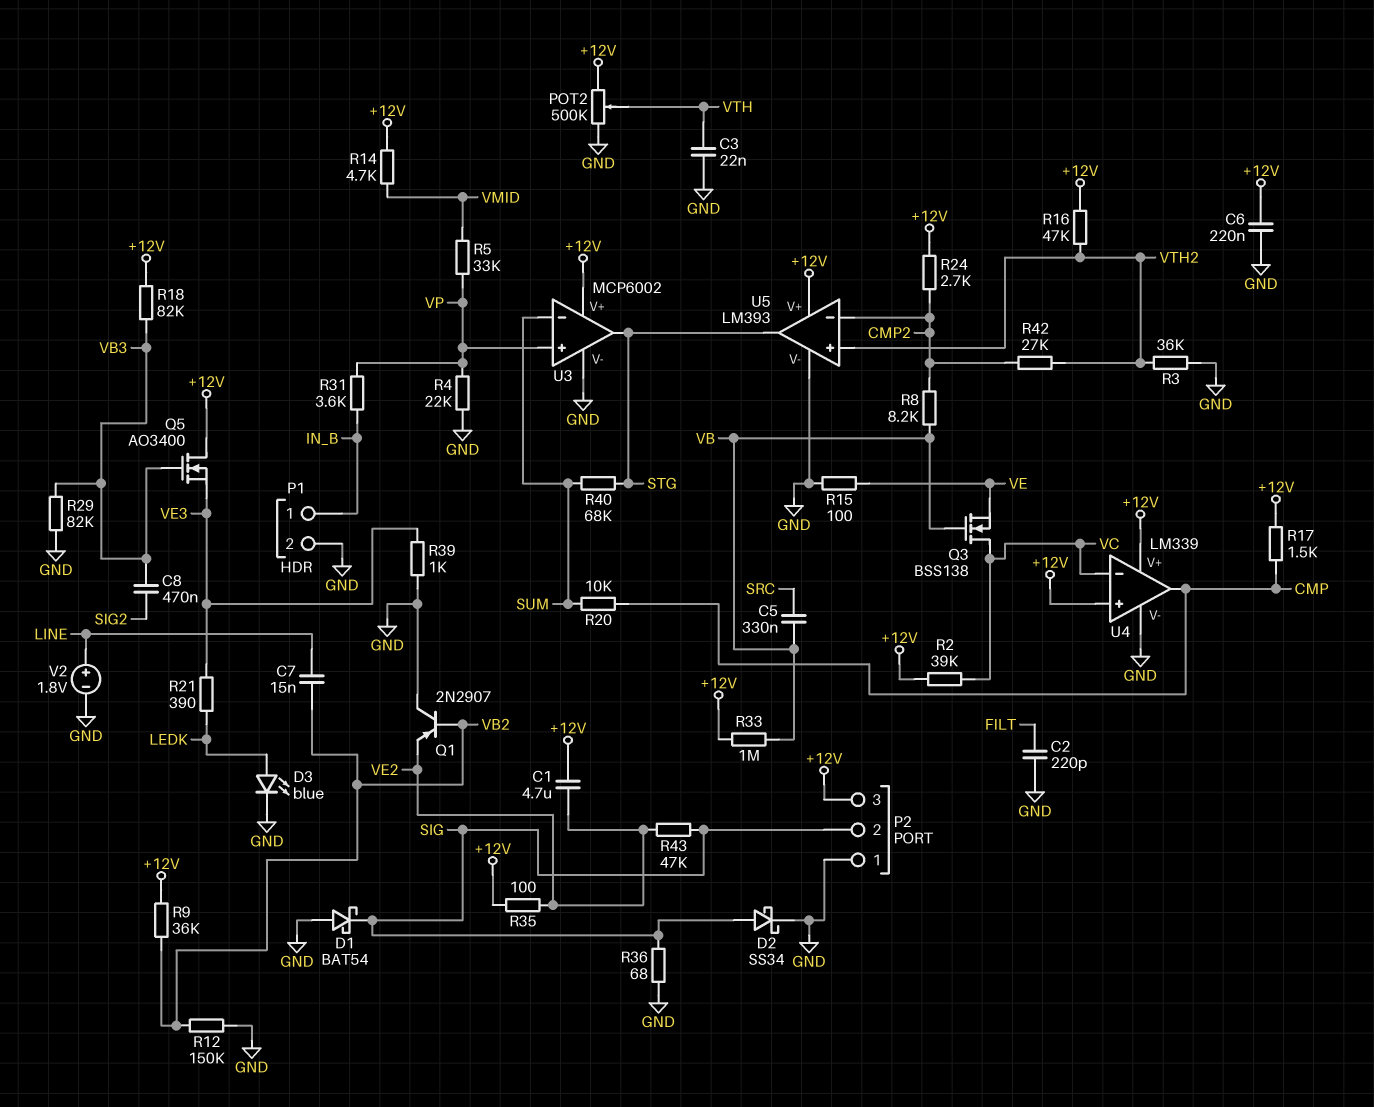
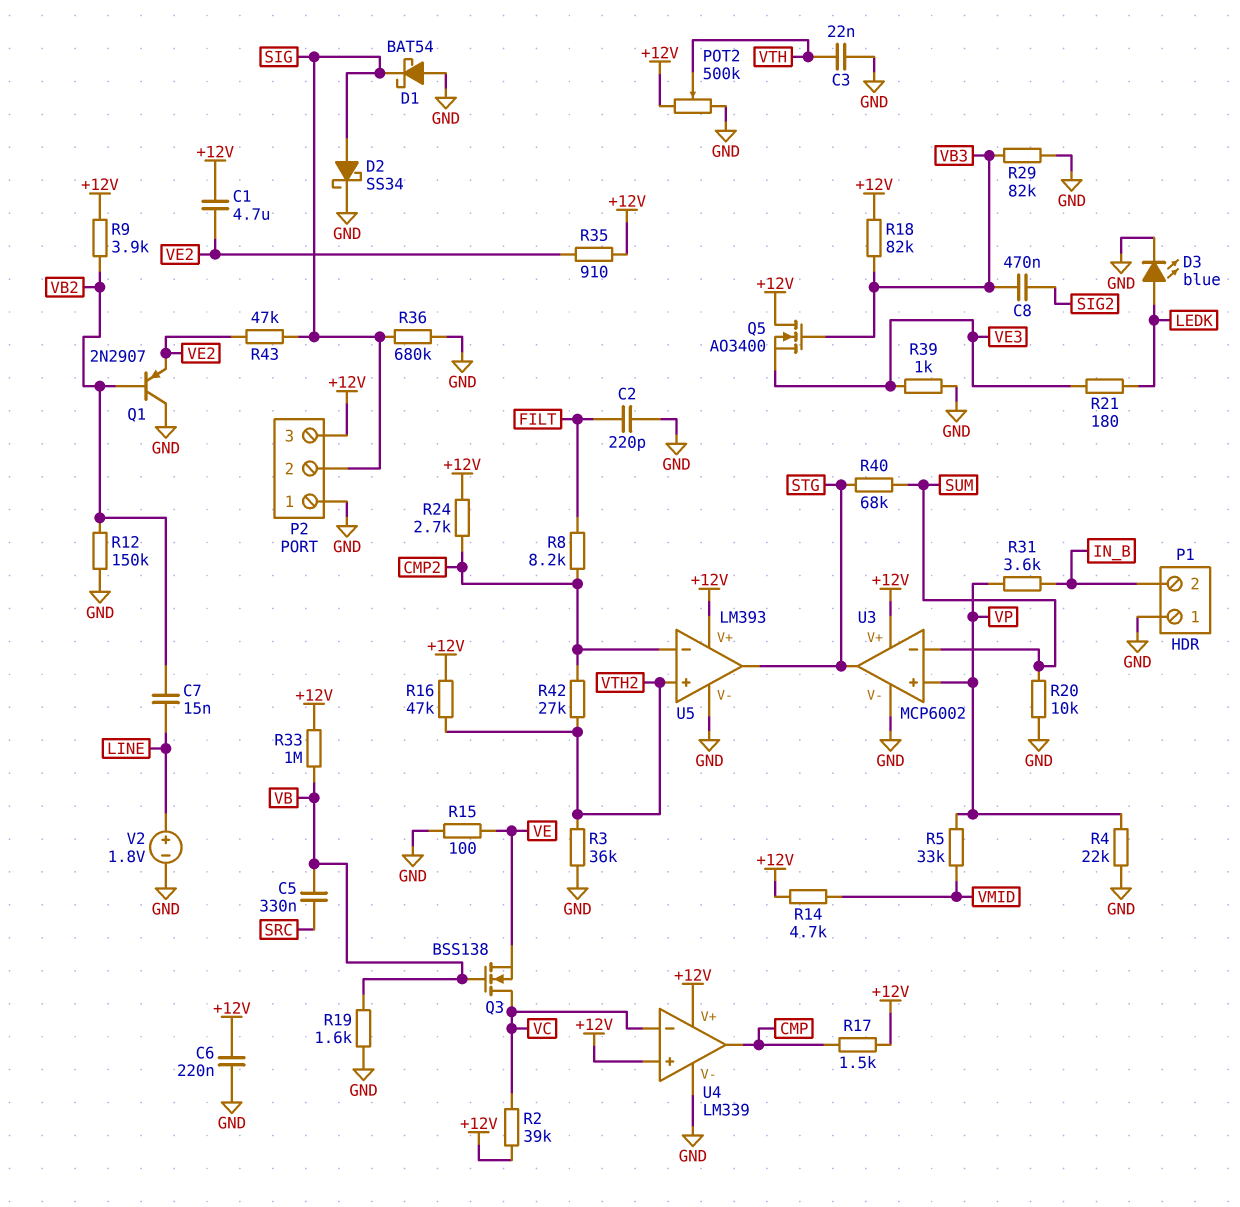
P1 pin 1: IN_B -> GND
P1 pin 2: GND -> IN_B
R8: 8.2k (CMP2, VB) -> 8.2k (CMP2, FILT)
R9: 36k (+12V, VB2) -> 3.9k (+12V, VB2)
R19: none -> 1.6k (GND, VB)
R20: 10k (CMP, SUM) -> 10k (GND, SUM)
R21: 390 (LEDK, VE3) -> 180 (LEDK, VE3)
R35: 100 (+12V, VE2) -> 910 (+12V, VE2)
R36: 68 (GND, SIG) -> 680k (GND, SIG)

